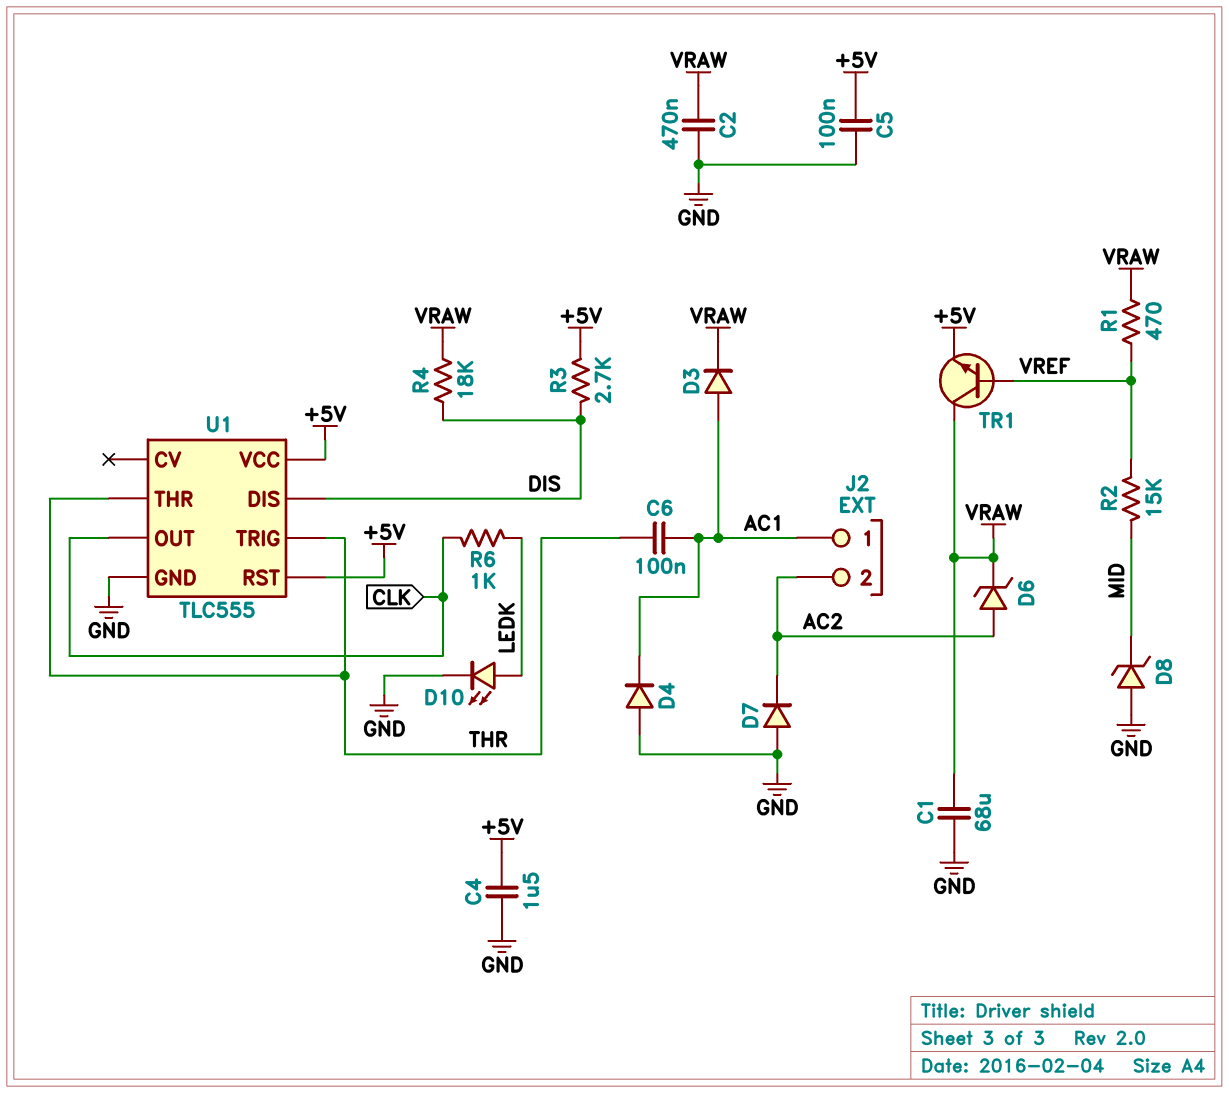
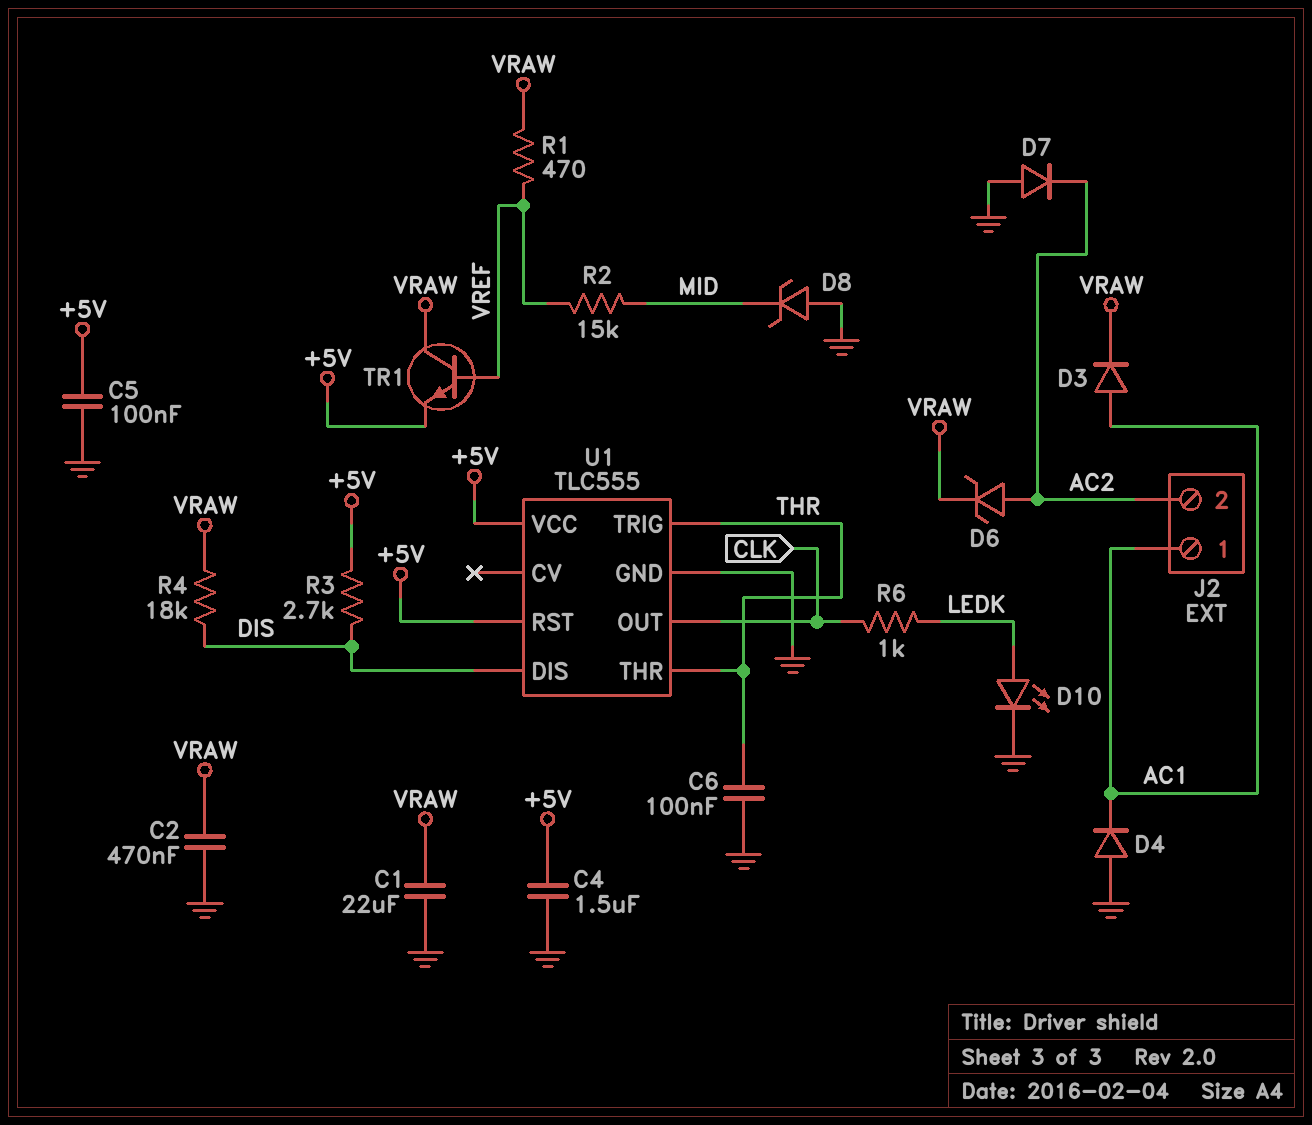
C1: 68uF (GND, VRAW) -> 22uF (GND, VRAW)
C6: 100nF (AC1, THR) -> 100nF (GND, THR)

